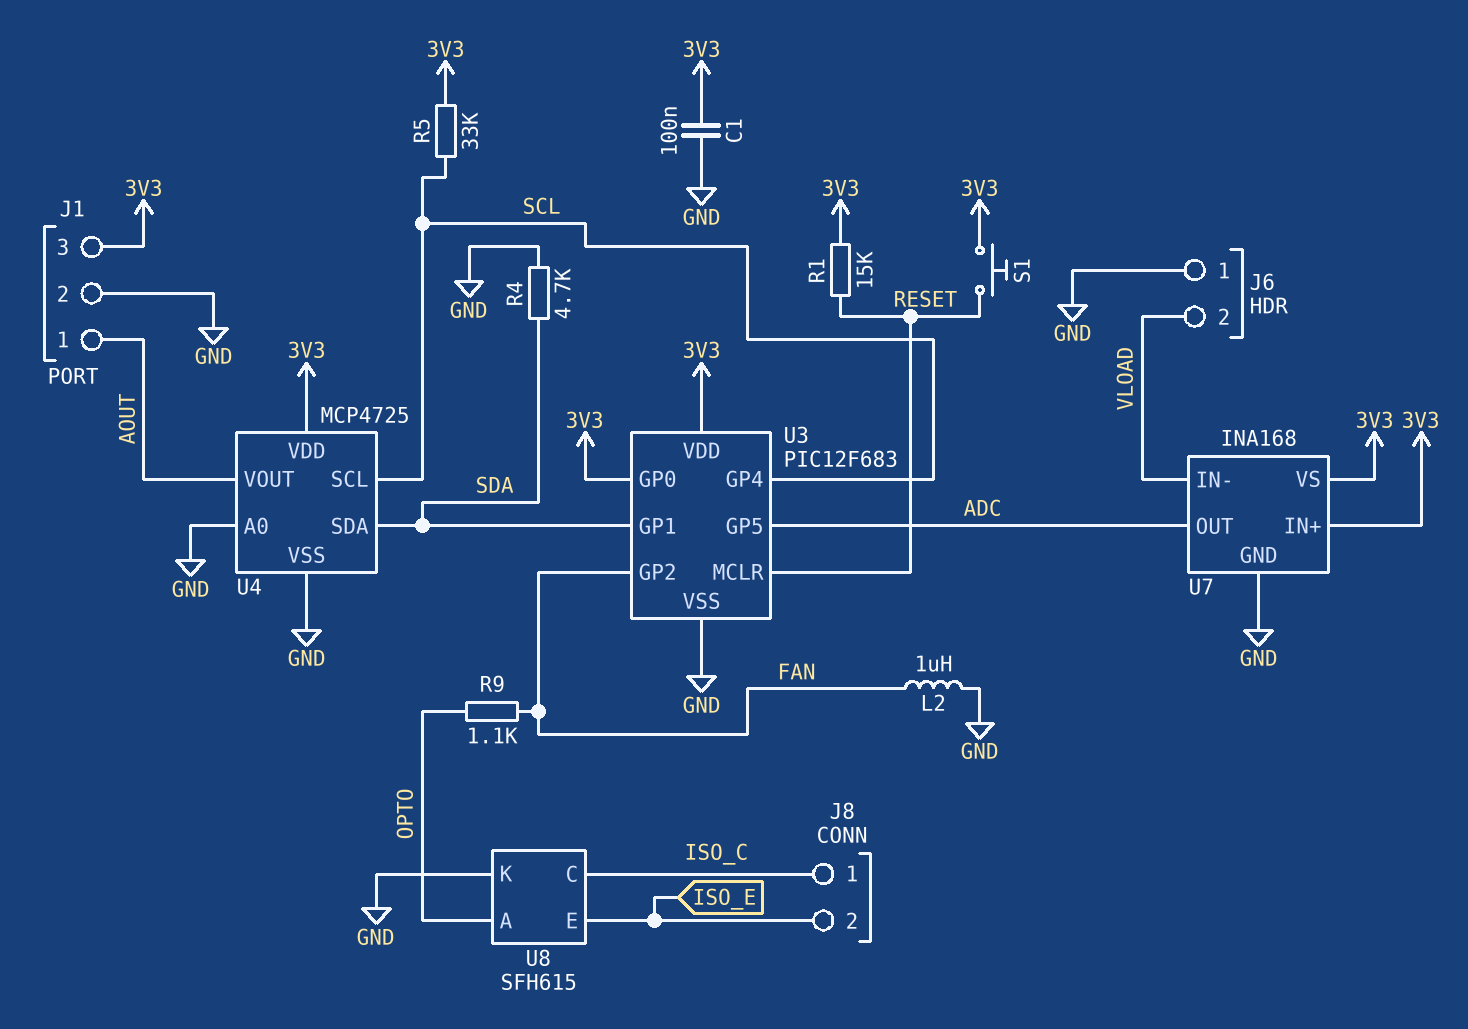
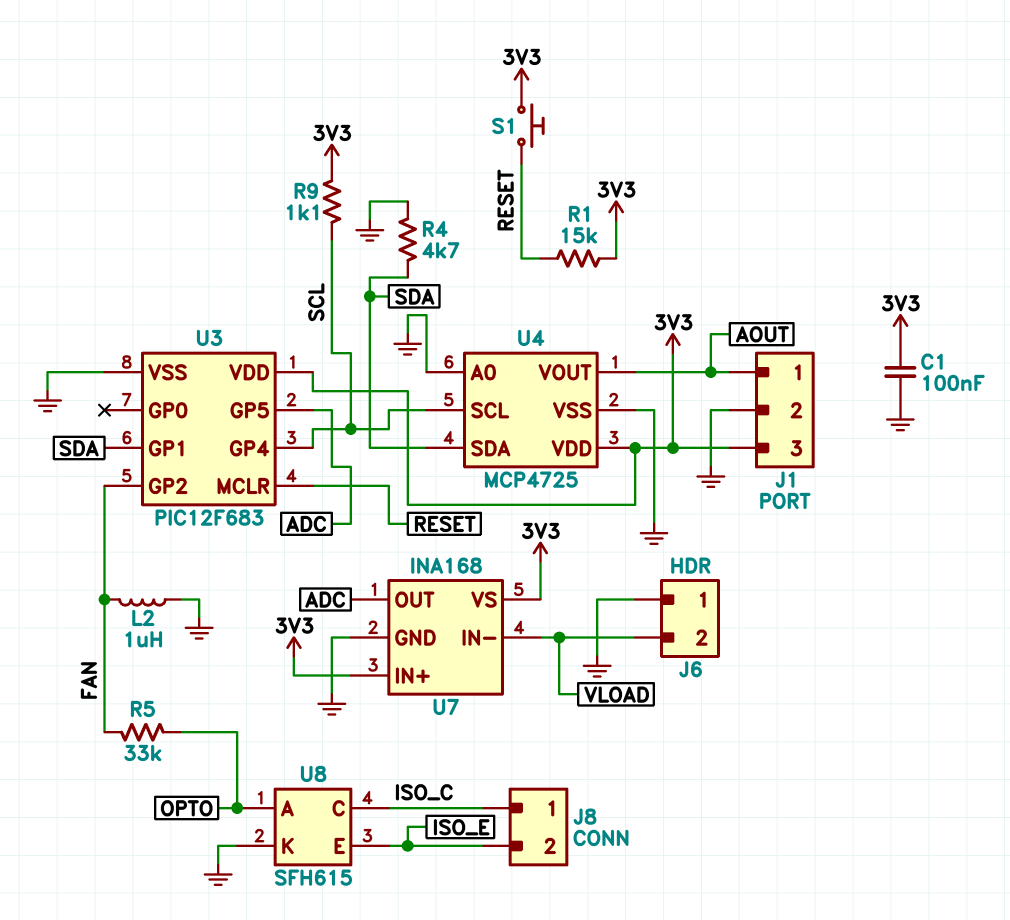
R5: 33k (3V3, SCL) -> 33k (FAN, OPTO)
R9: 1.1k (FAN, OPTO) -> 1.1k (3V3, SCL)
U3 pin GP0: 3V3 -> none

